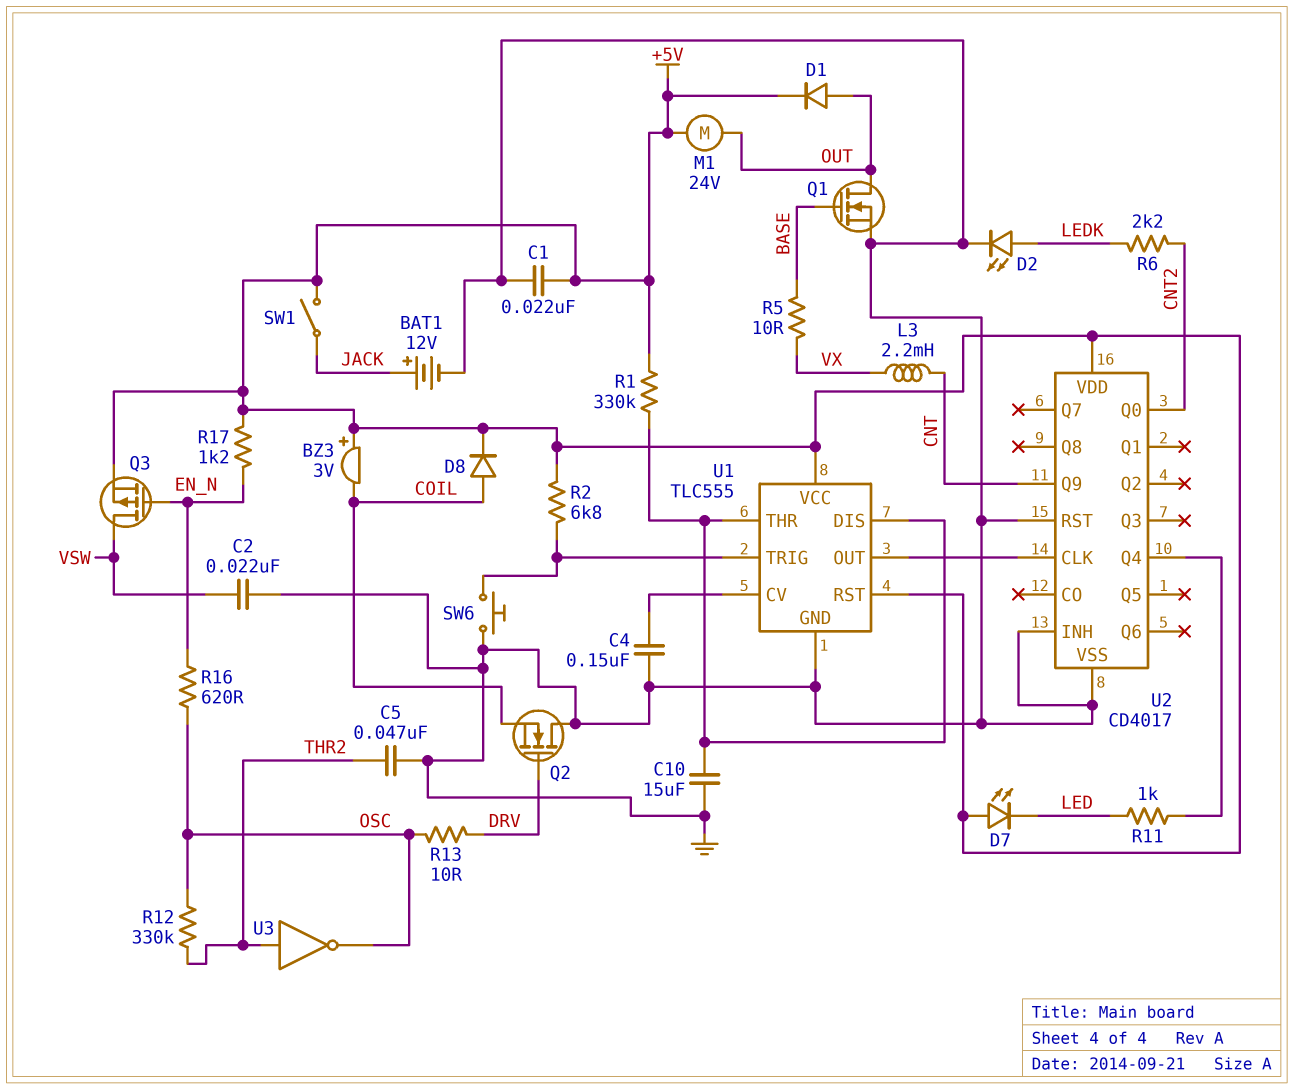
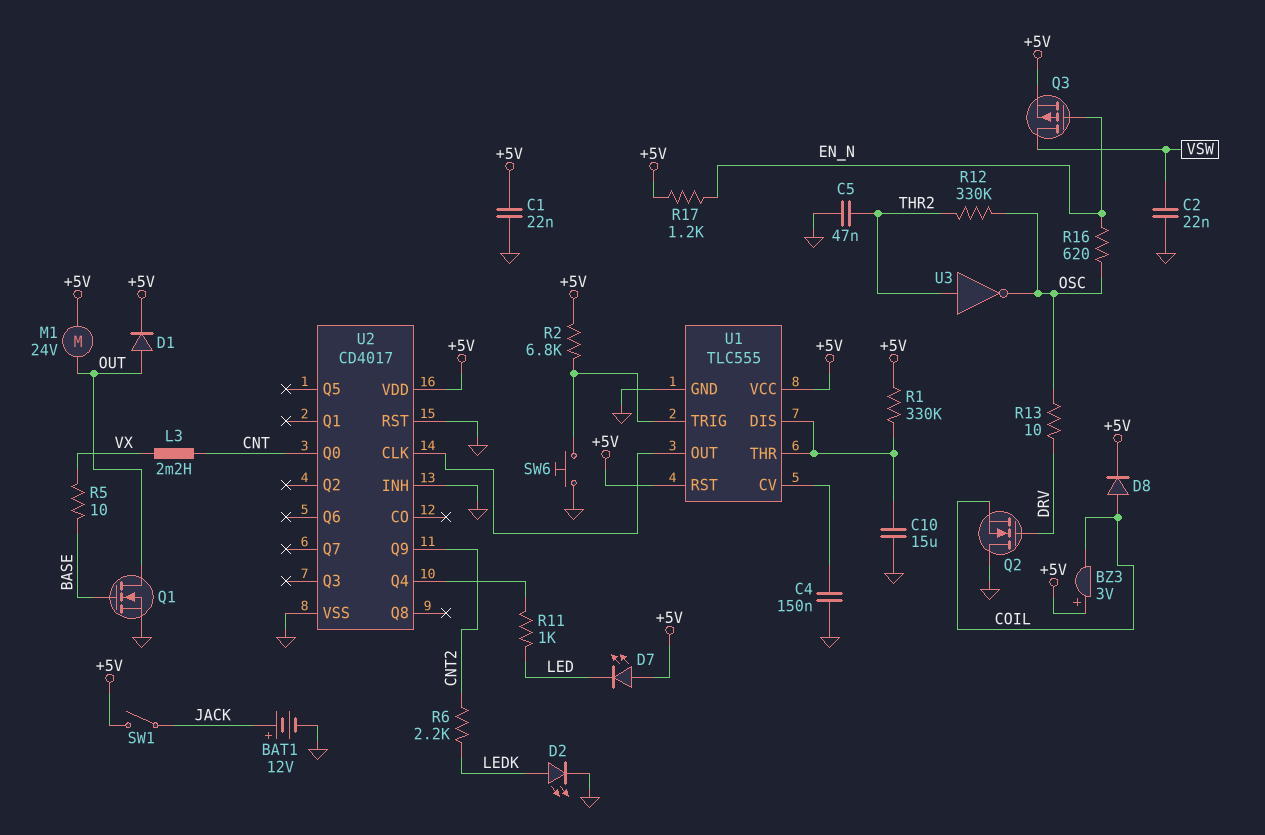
U2 pin Q0: CNT2 -> CNT
U2 pin Q9: CNT -> CNT2

